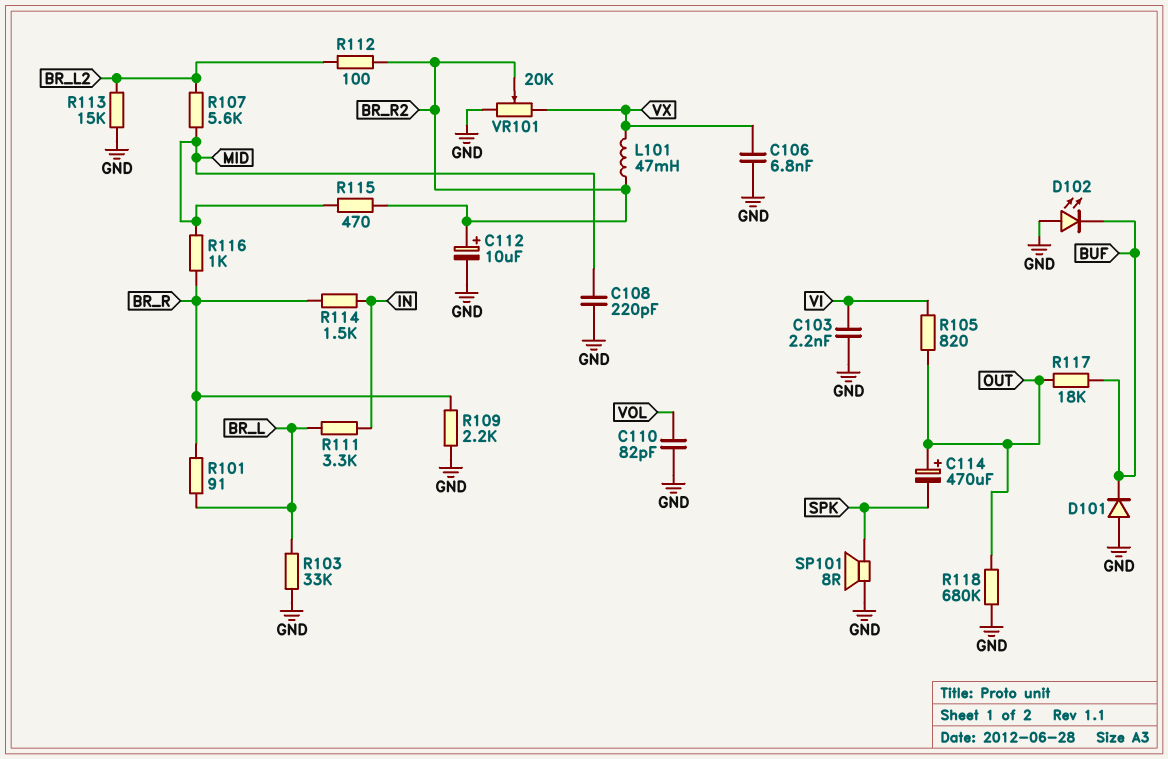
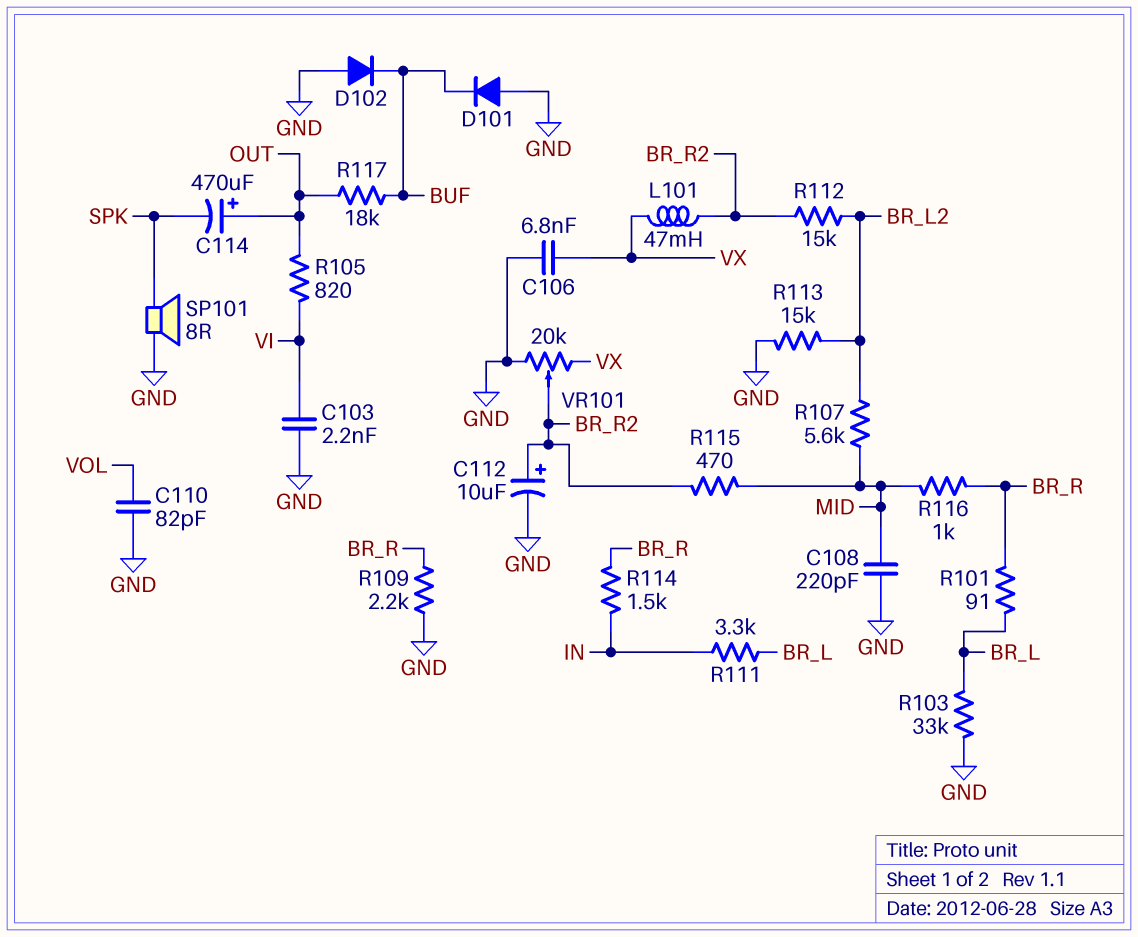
D102: LED (A GND, K BUF) -> diode (A GND, K BUF)
R112: 100 (BR_L2, BR_R2) -> 15k (BR_L2, BR_R2)
R118: 680k (GND, OUT) -> none

